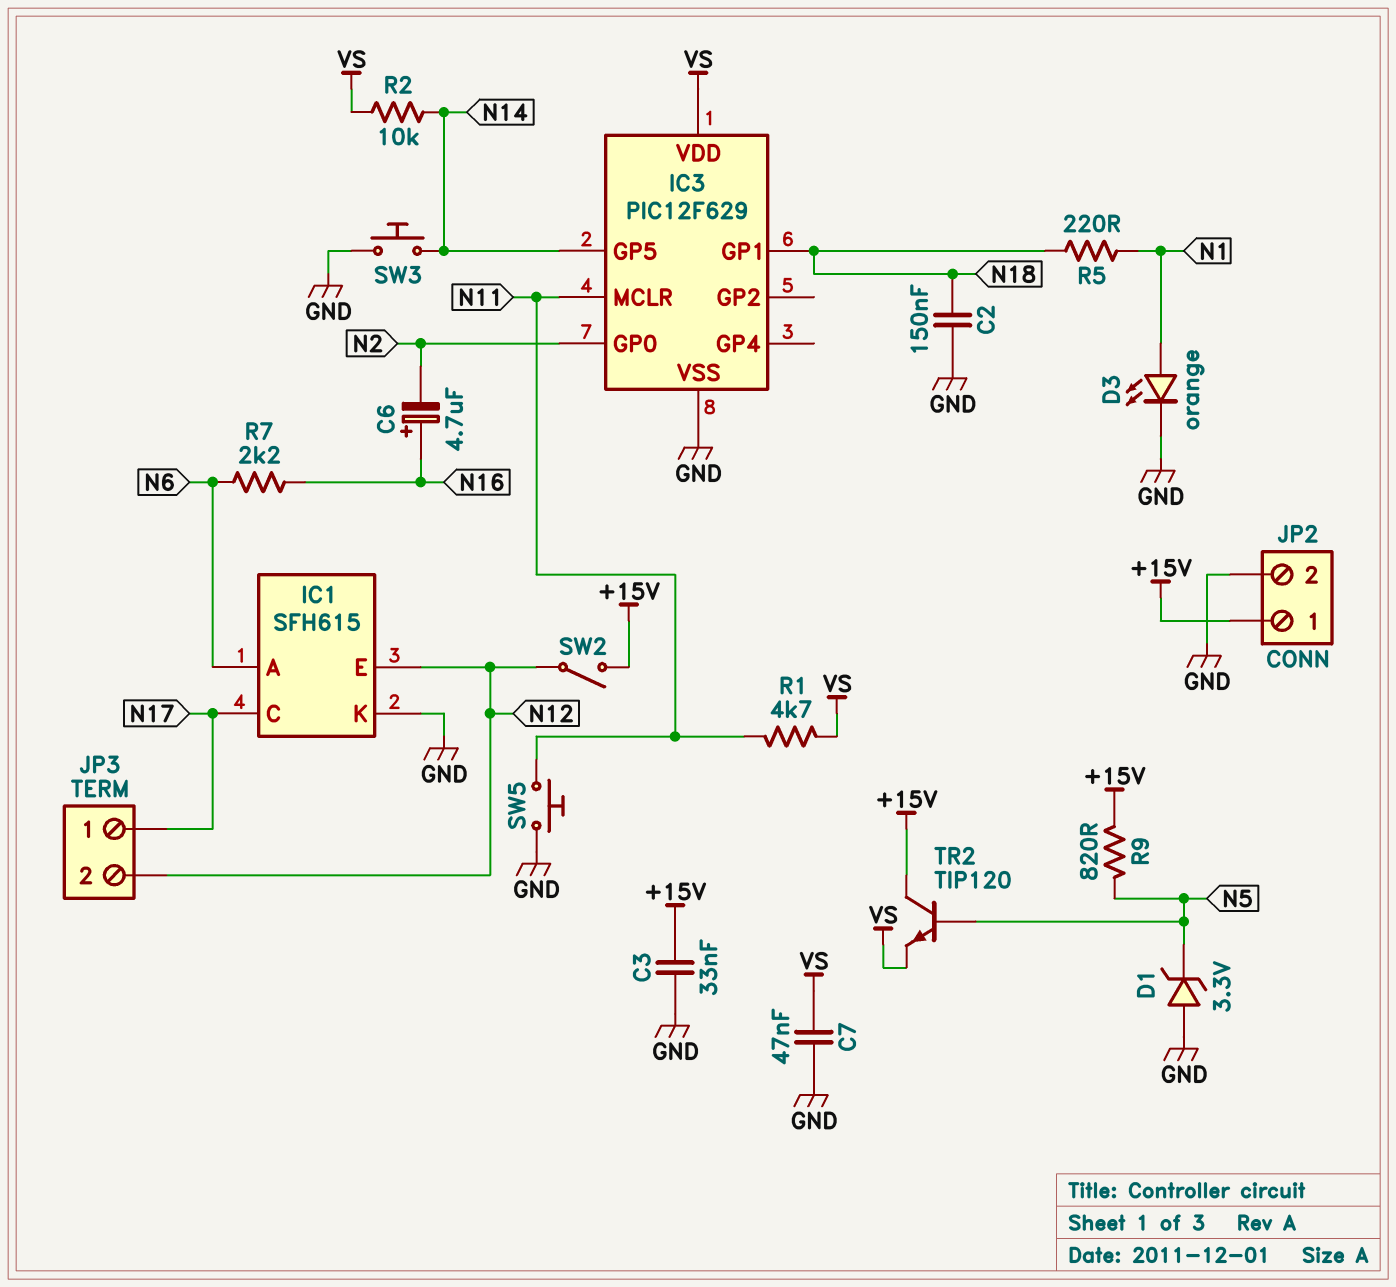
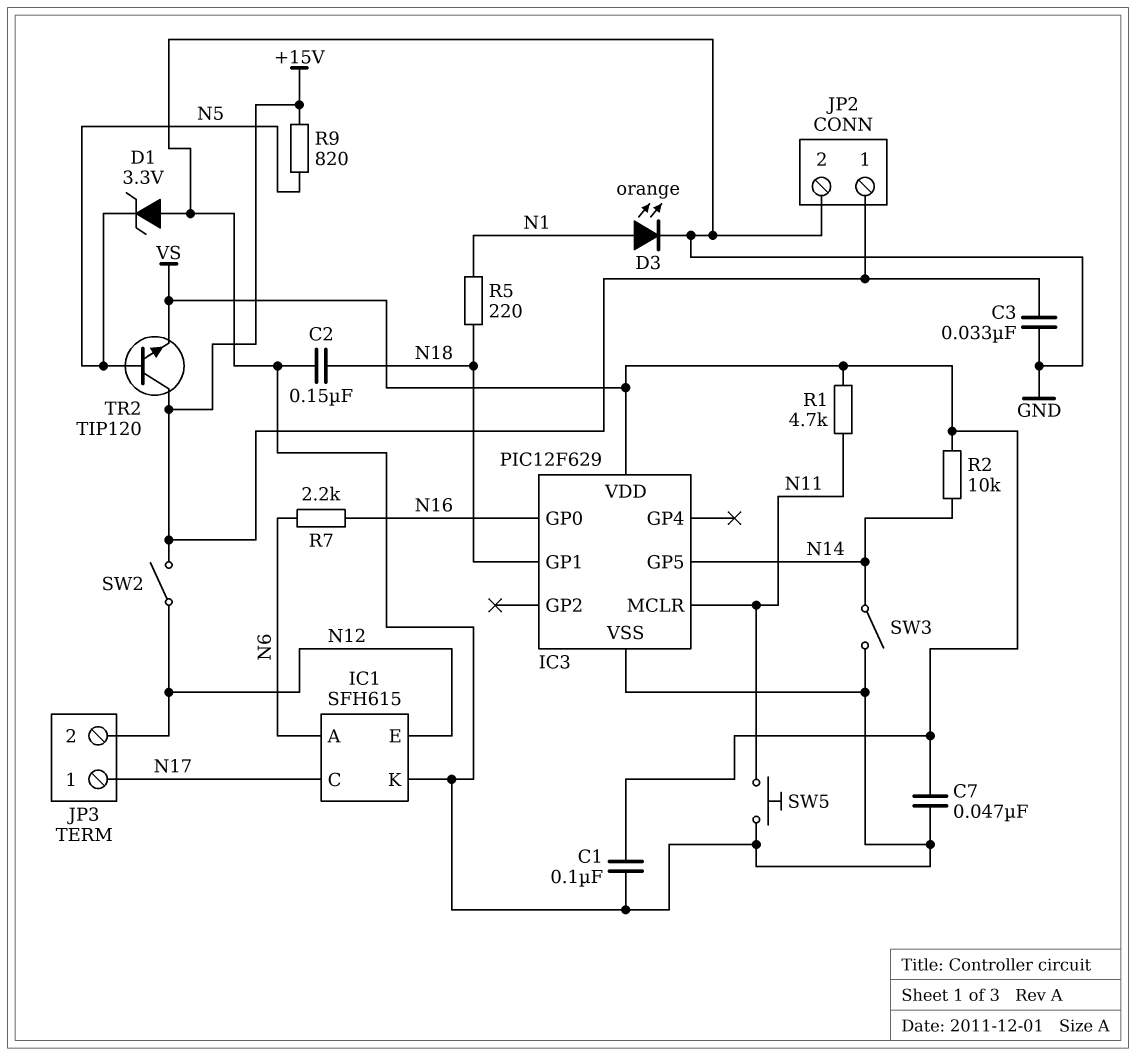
C1: none -> 100nF (GND, VS)
C6: 4.7uF (plus N16, minus N2) -> none
IC3 pin GP0: N2 -> N16
SW3: button (GND, N14) -> switch (GND, N14)

